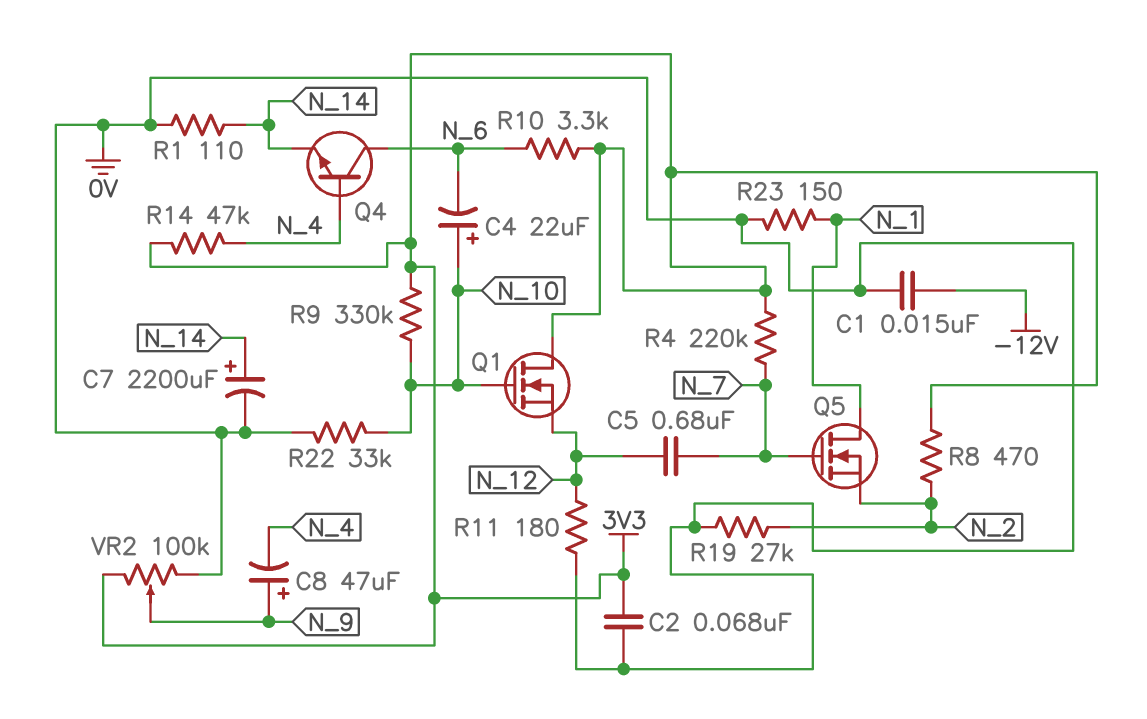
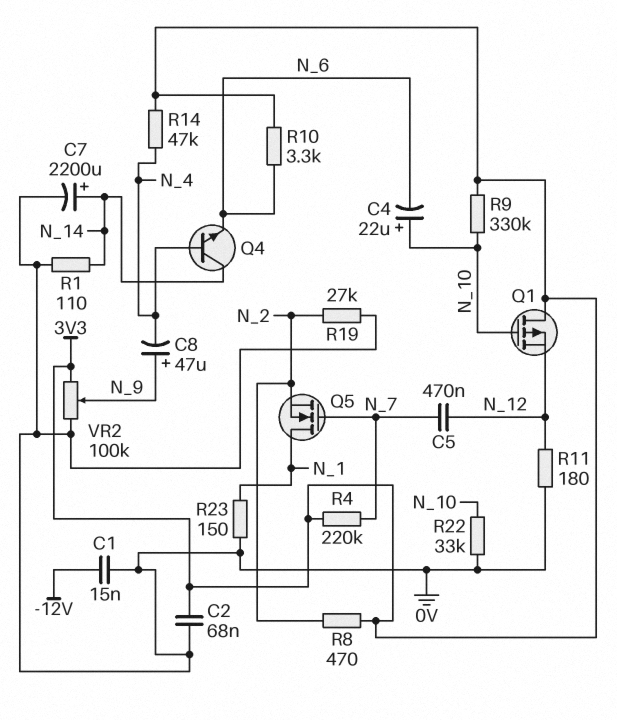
C5: 680nF (N_7, N_12) -> 470nF (N_7, N_12)
Q1: NMOS (G N_10, D 3V3, S N_12) -> PMOS (G N_10, D 3V3, S N_12)
Q4: NPN (B N_4, C N_6, E N_14) -> NPN (B N_4, C N_14, E N_6)

